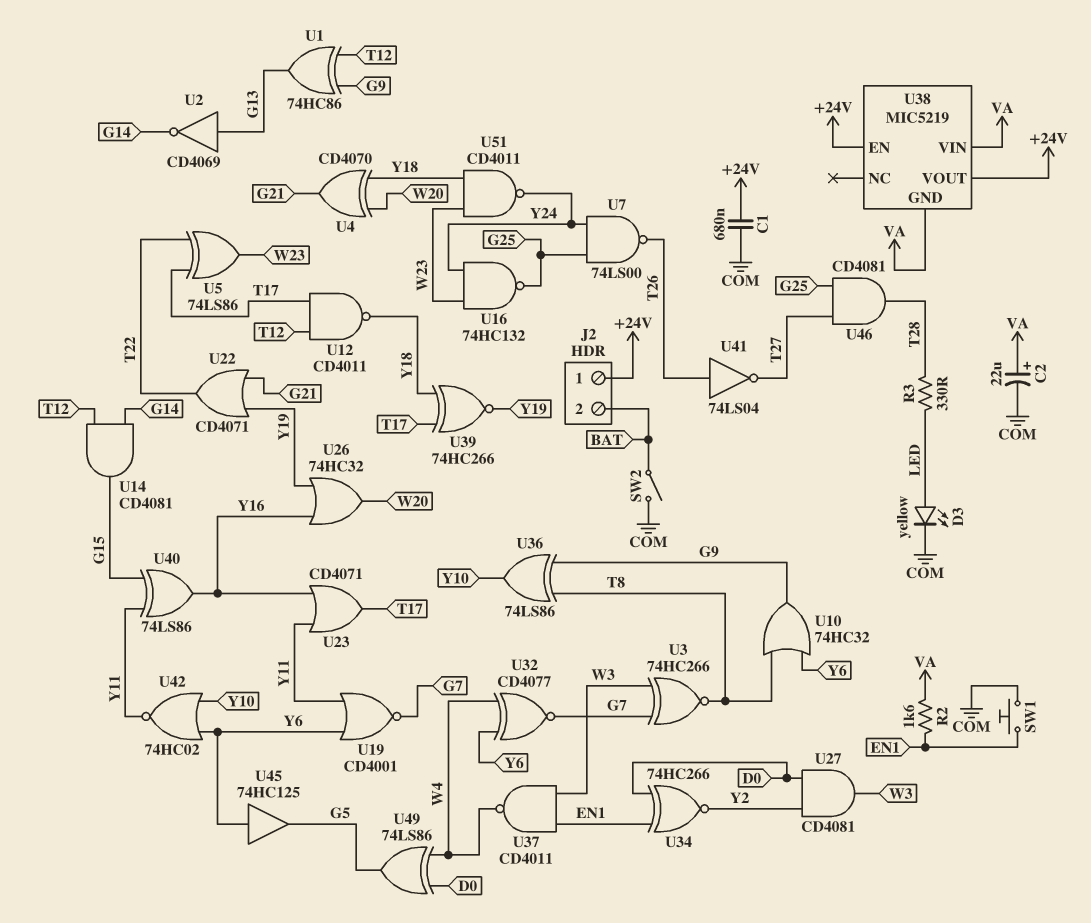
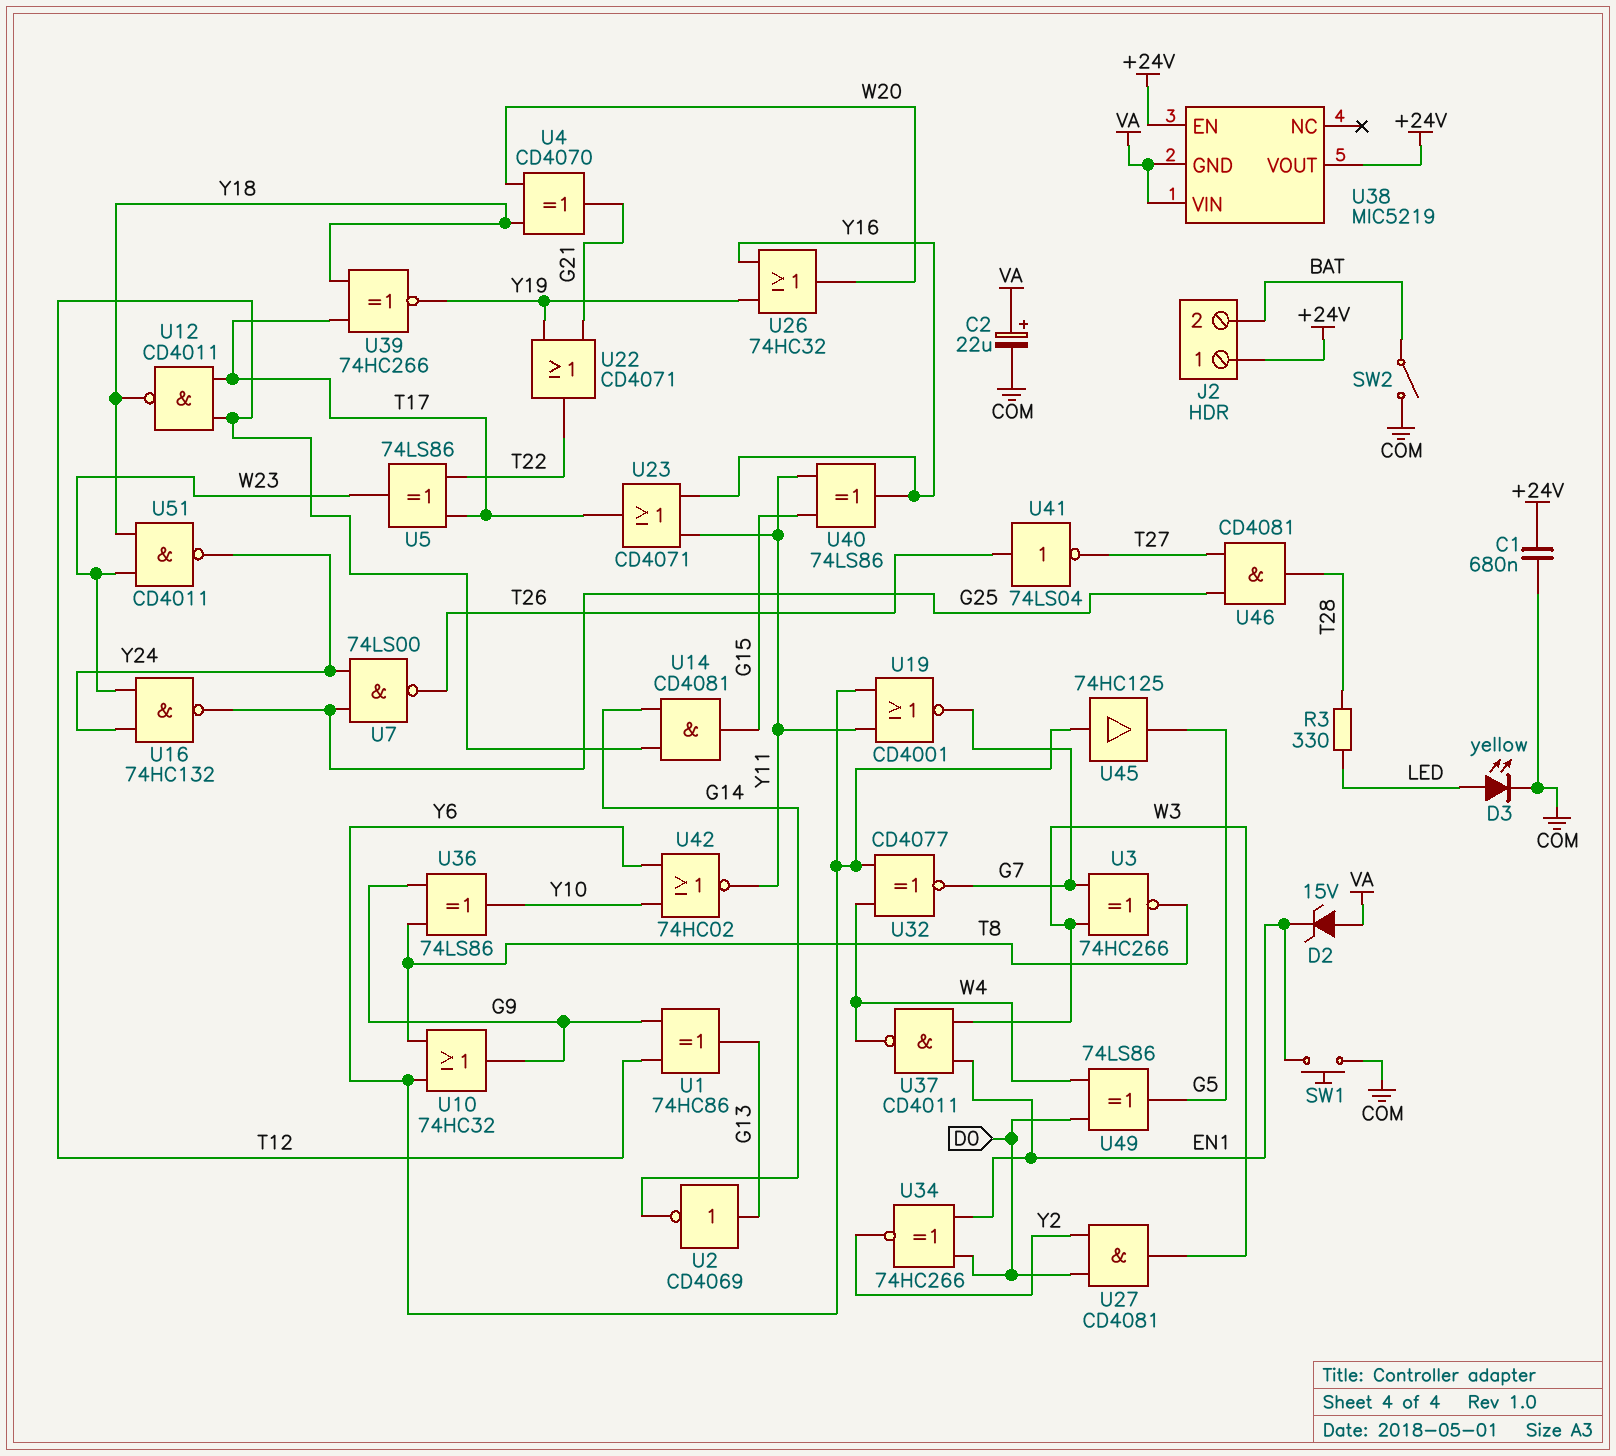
D2: none -> zener 15V (A VA, K EN1)
R2: 1.6k (EN1, VA) -> none

